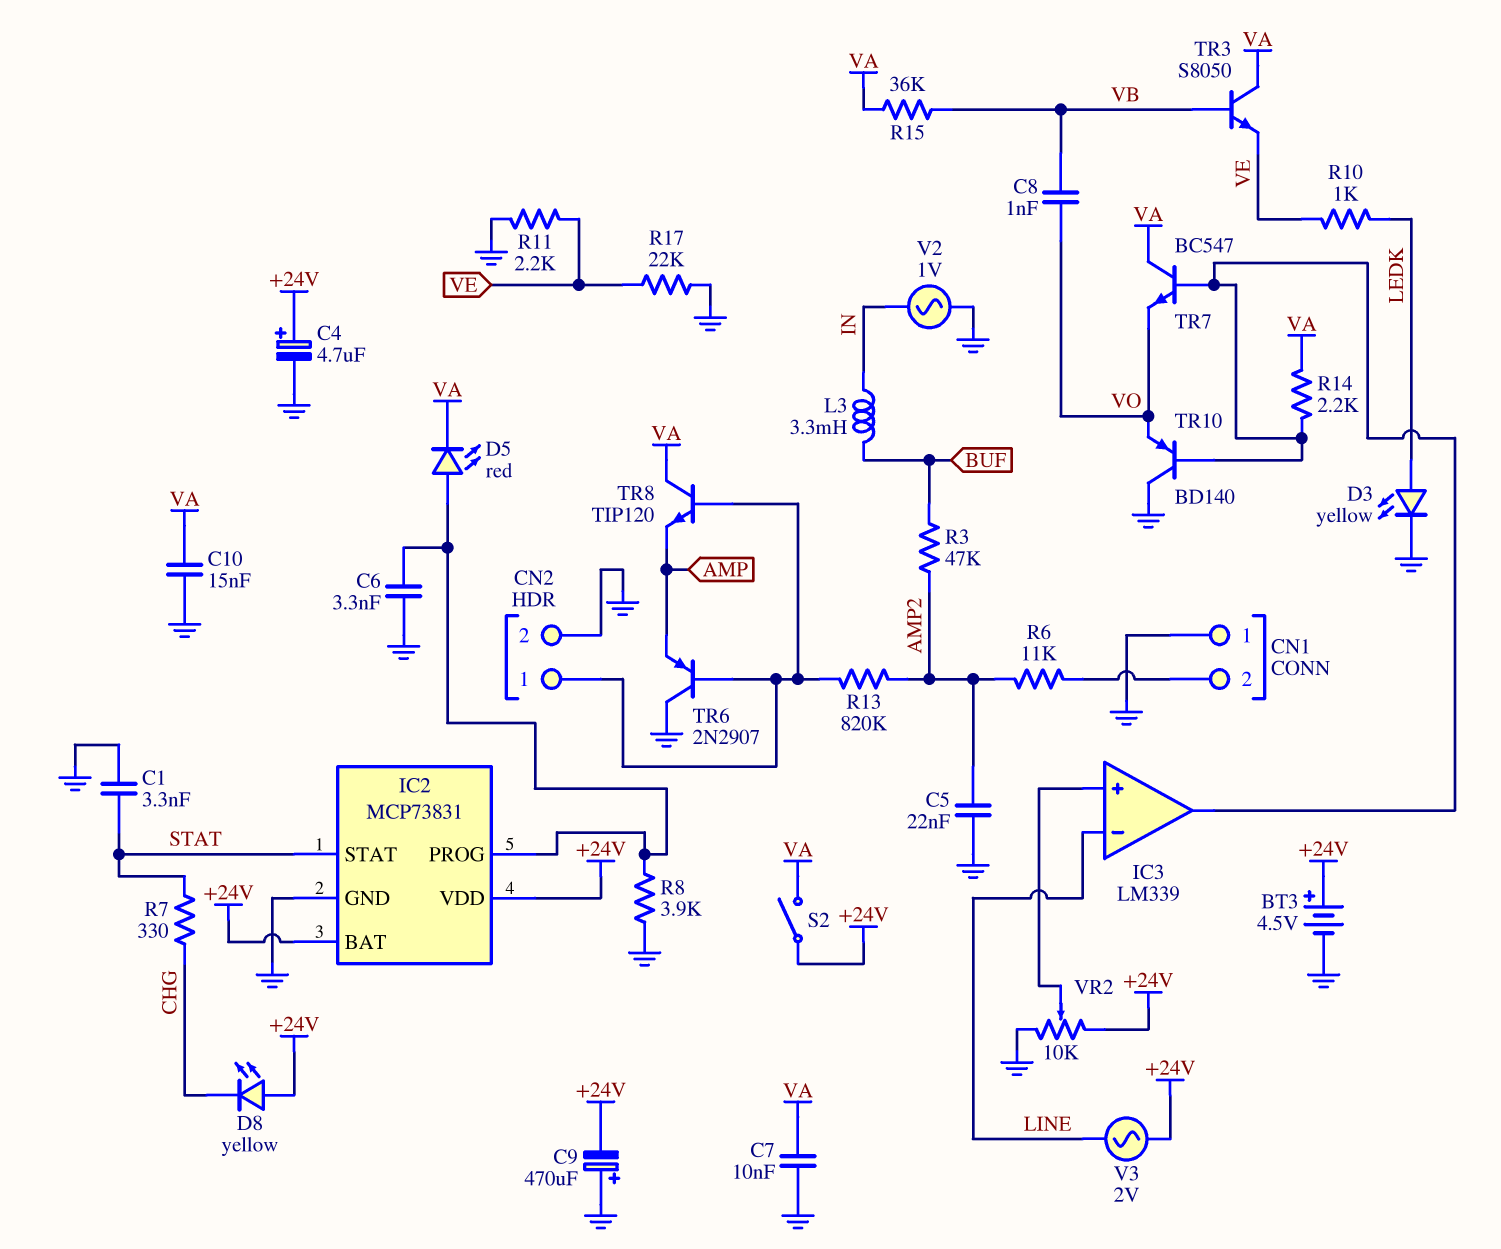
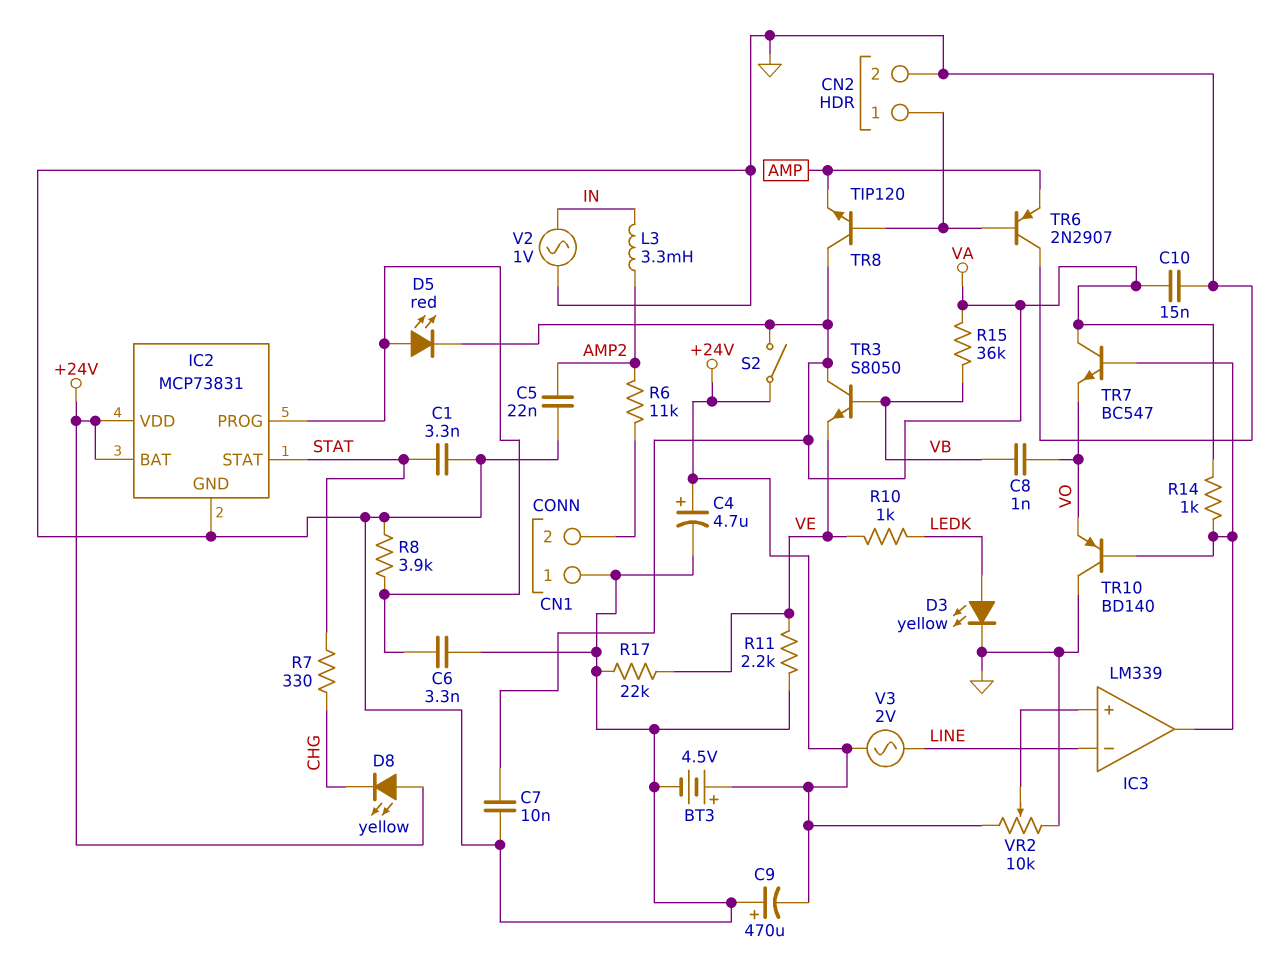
L3: 3.3mH (BUF, IN) -> 3.3mH (AMP2, IN)
R3: 47k (AMP2, BUF) -> none
R13: 820k (AMP2, CN2/1) -> none
R14: 2.2k (IC3/out, VA) -> 1k (IC3/out, VA)

